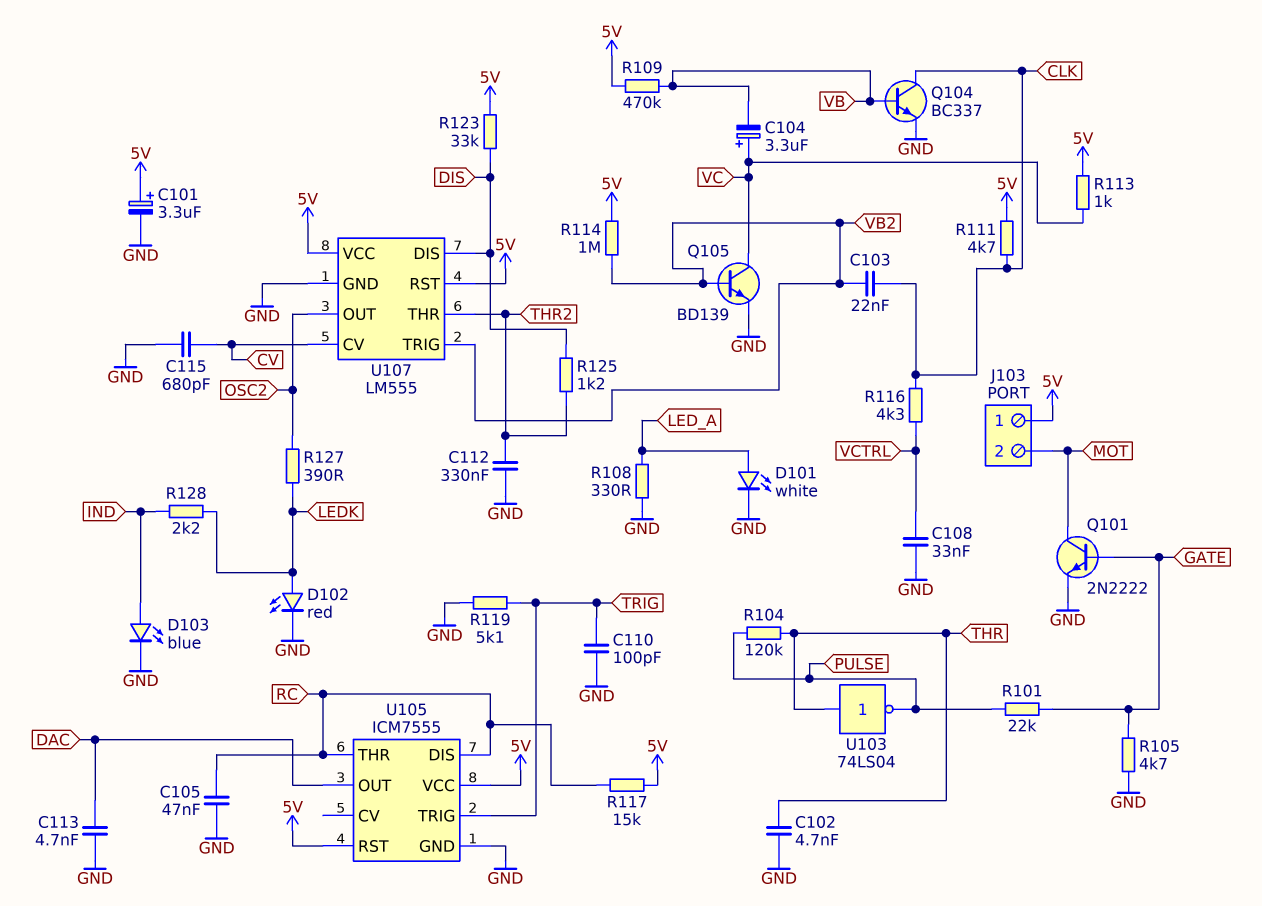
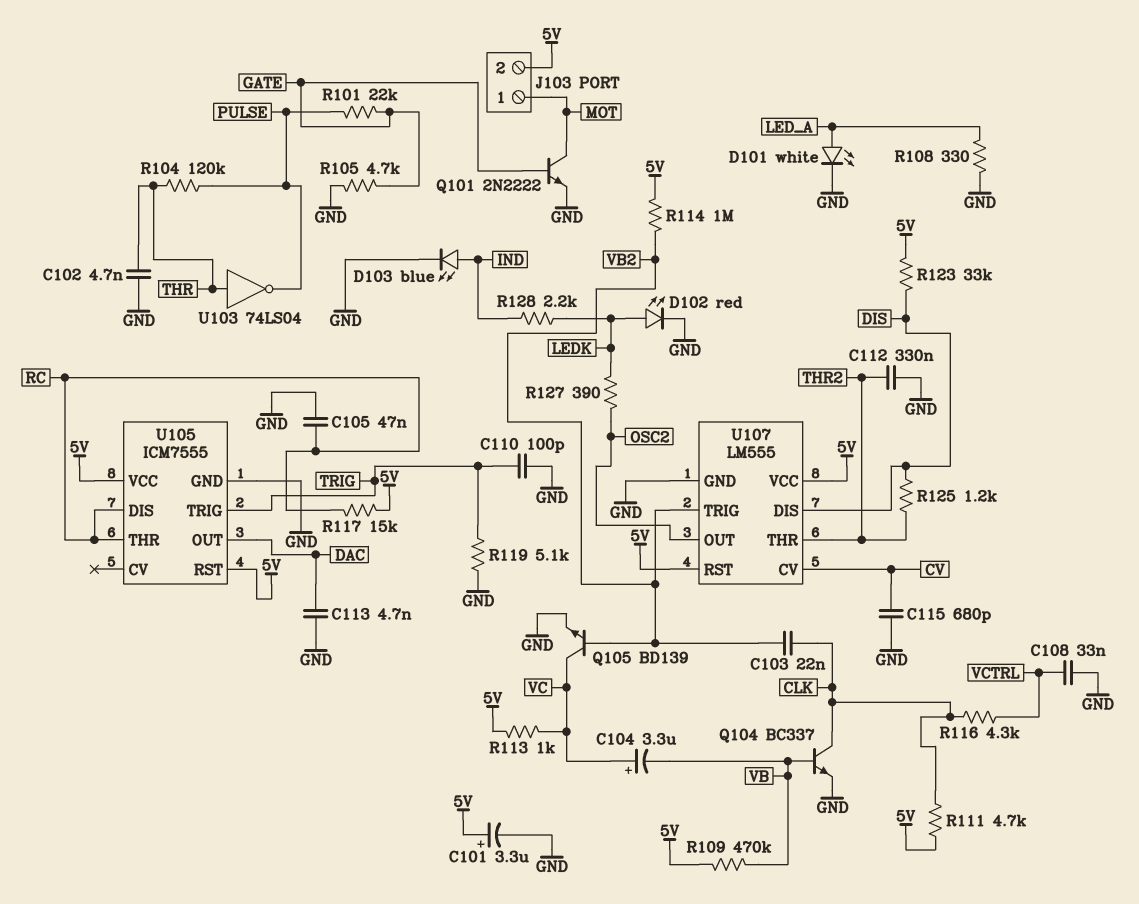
J103 pin 1: 5V -> MOT
J103 pin 2: MOT -> 5V

